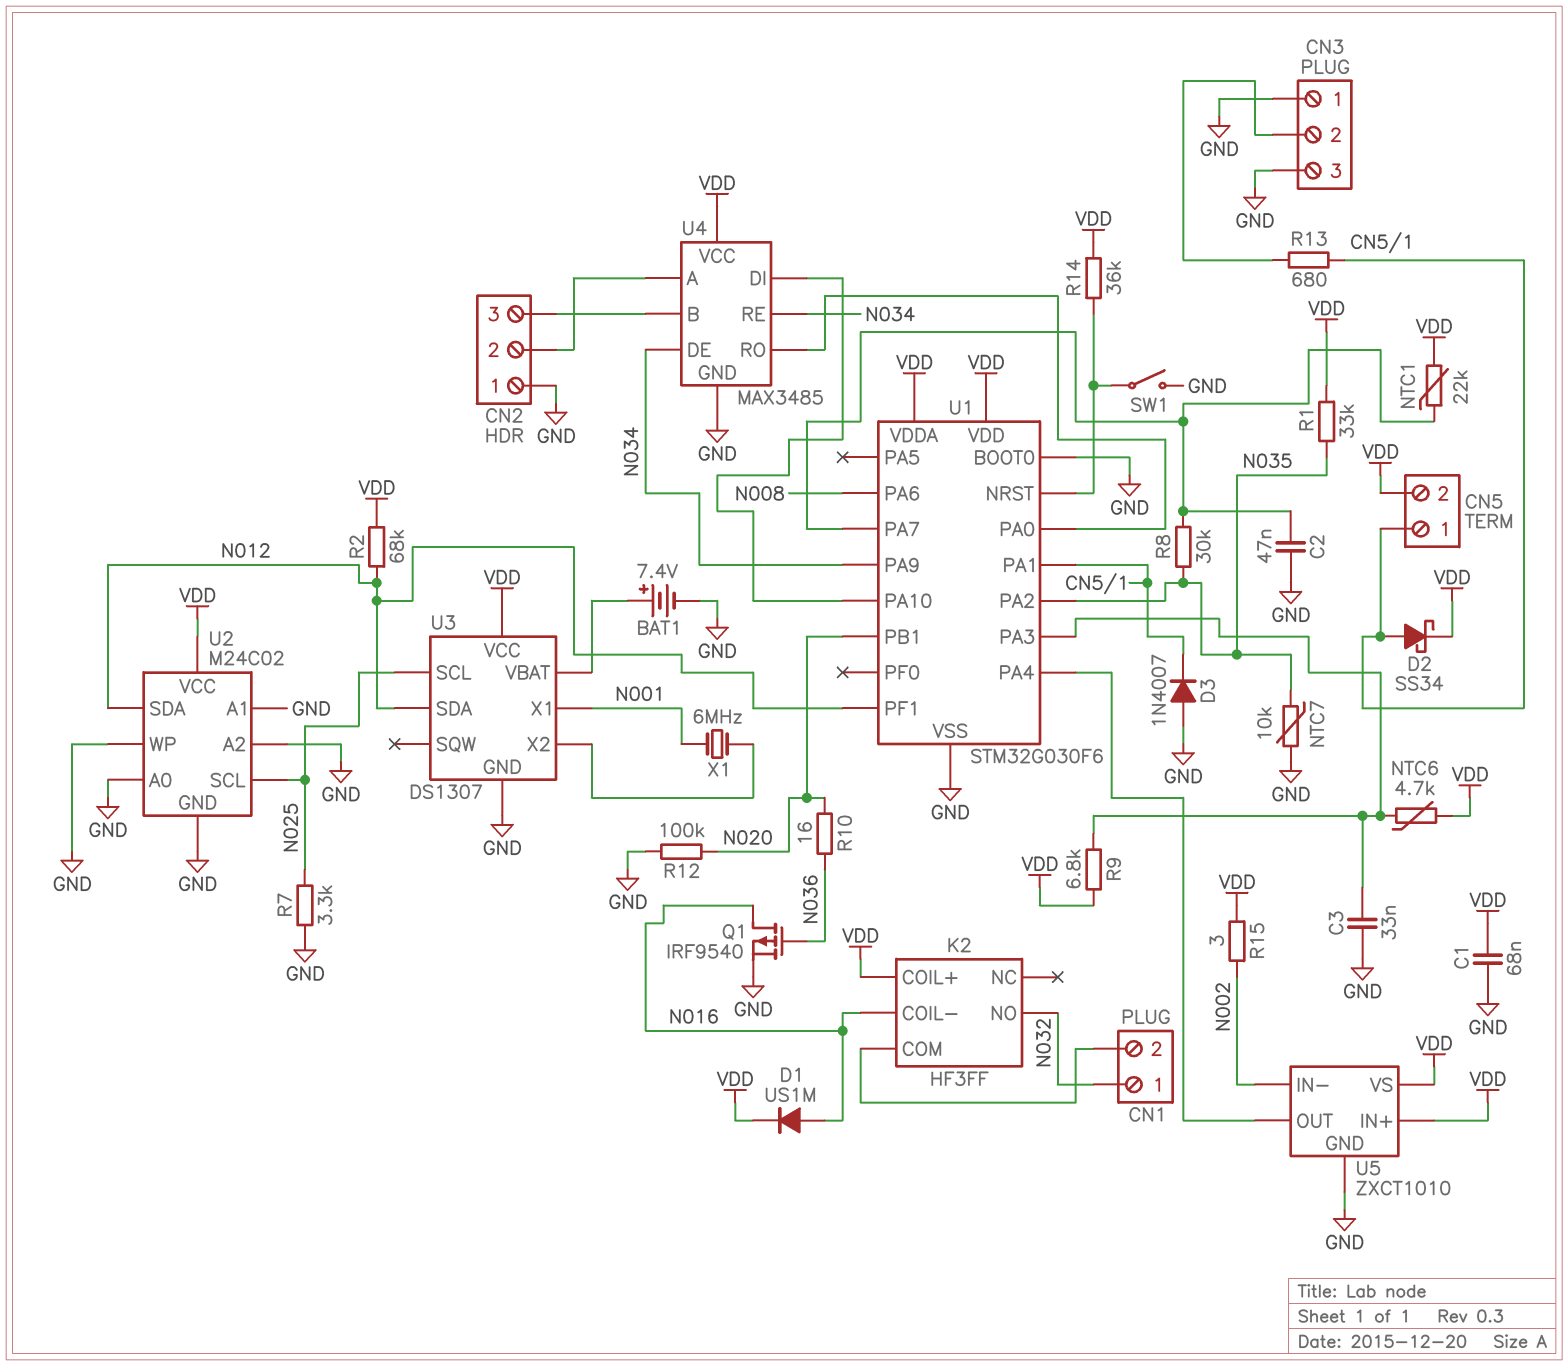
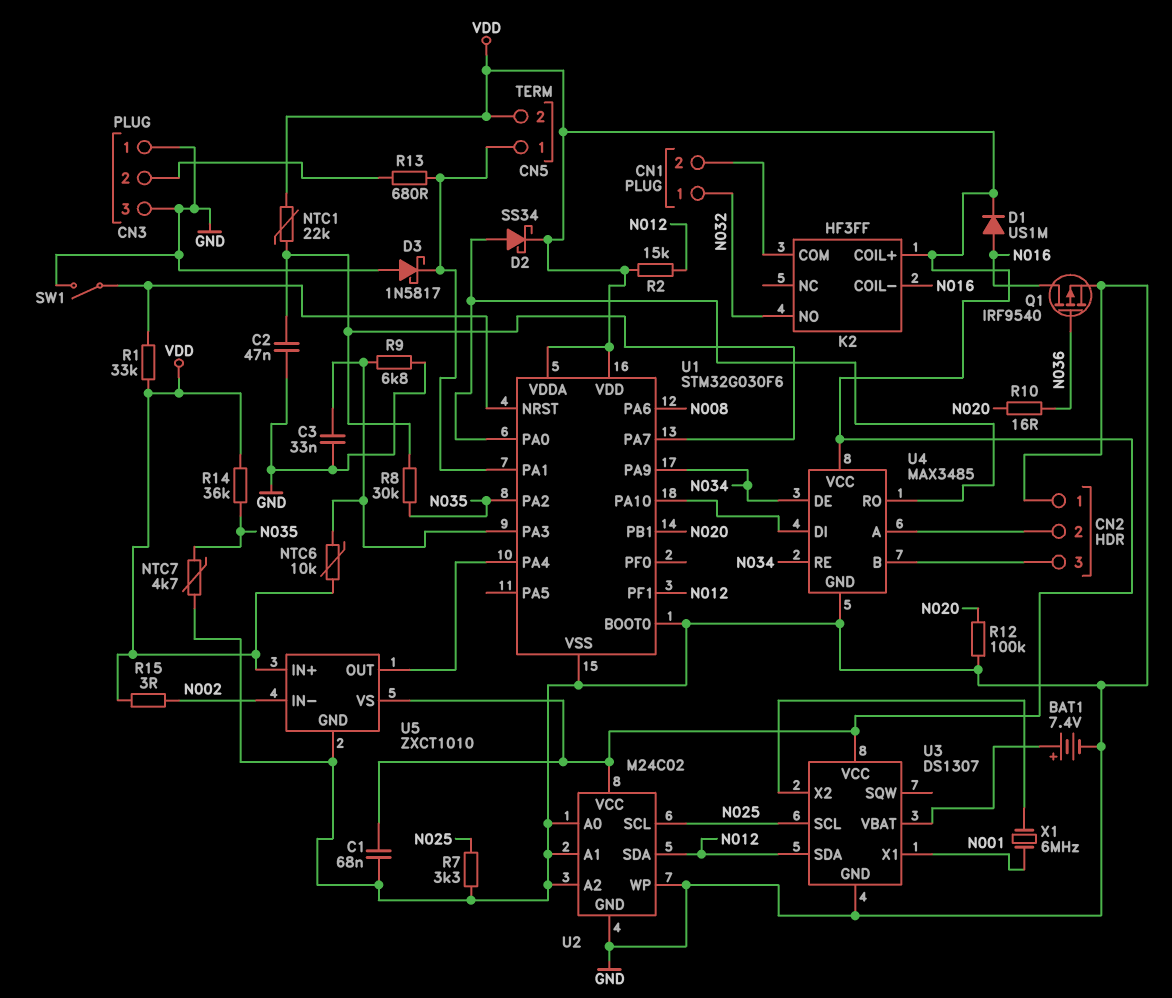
D2: schottky SS34 (A CN5/1, K VDD) -> schottky SS34 (A U1/PA0, K VDD)
D3: diode 1N4007 (A GND, K CN5/1) -> schottky 1N5817 (A GND, K CN5/1)
NTC6: 4.7k (U1/PA3, VDD) -> 10k (U1/PA3, VDD)
NTC7: 10k (GND, N035) -> 4.7k (GND, N035)
R1: 33k (N035, VDD) -> 33k (U1/NRST, VDD)
R2: 68k (N012, VDD) -> 15k (N012, VDD)
R9: 6.8k (U1/PA3, VDD) -> 6.8k (GND, U1/PA3)
R14: 36k (U1/NRST, VDD) -> 36k (N035, VDD)

